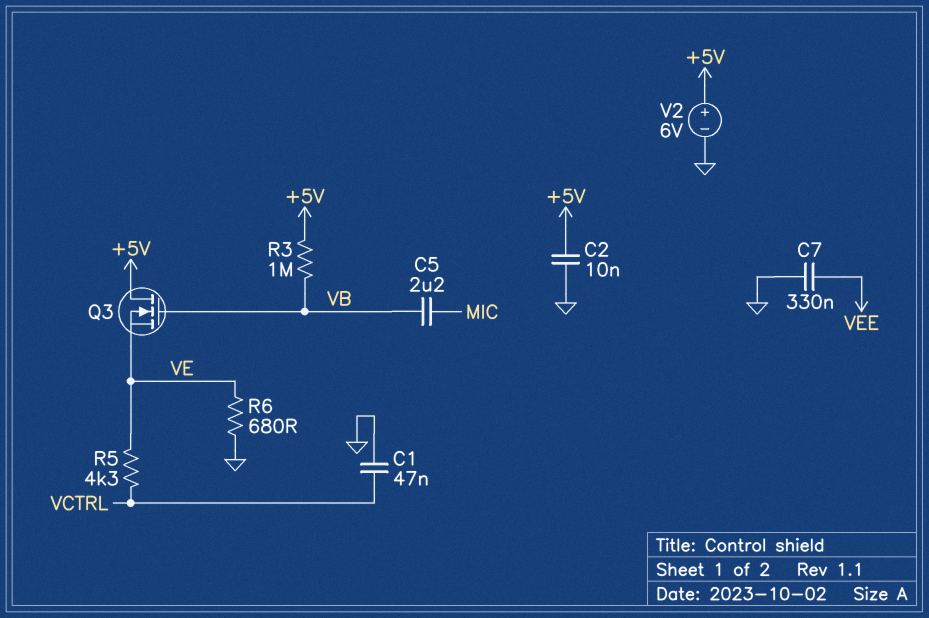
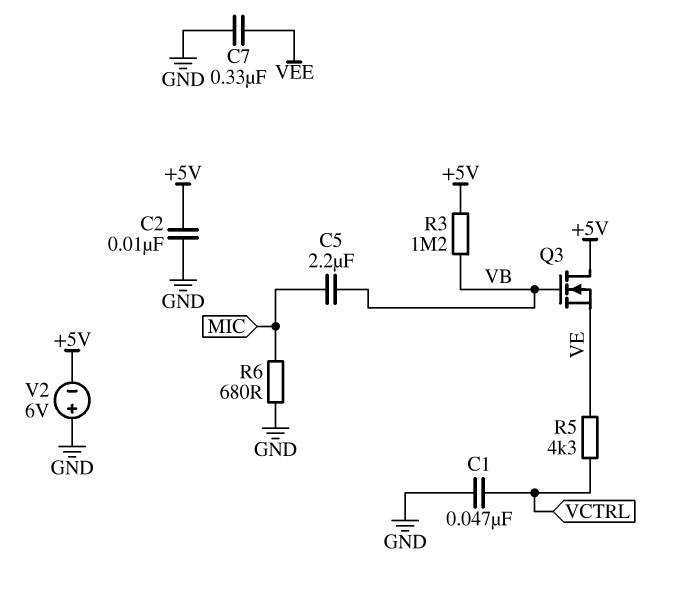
R3: 1M (+5V, VB) -> 1.2M (+5V, VB)
R6: 680 (GND, VE) -> 680 (GND, MIC)
V2: 6V (plus +5V, minus GND) -> 6V (plus GND, minus +5V)

